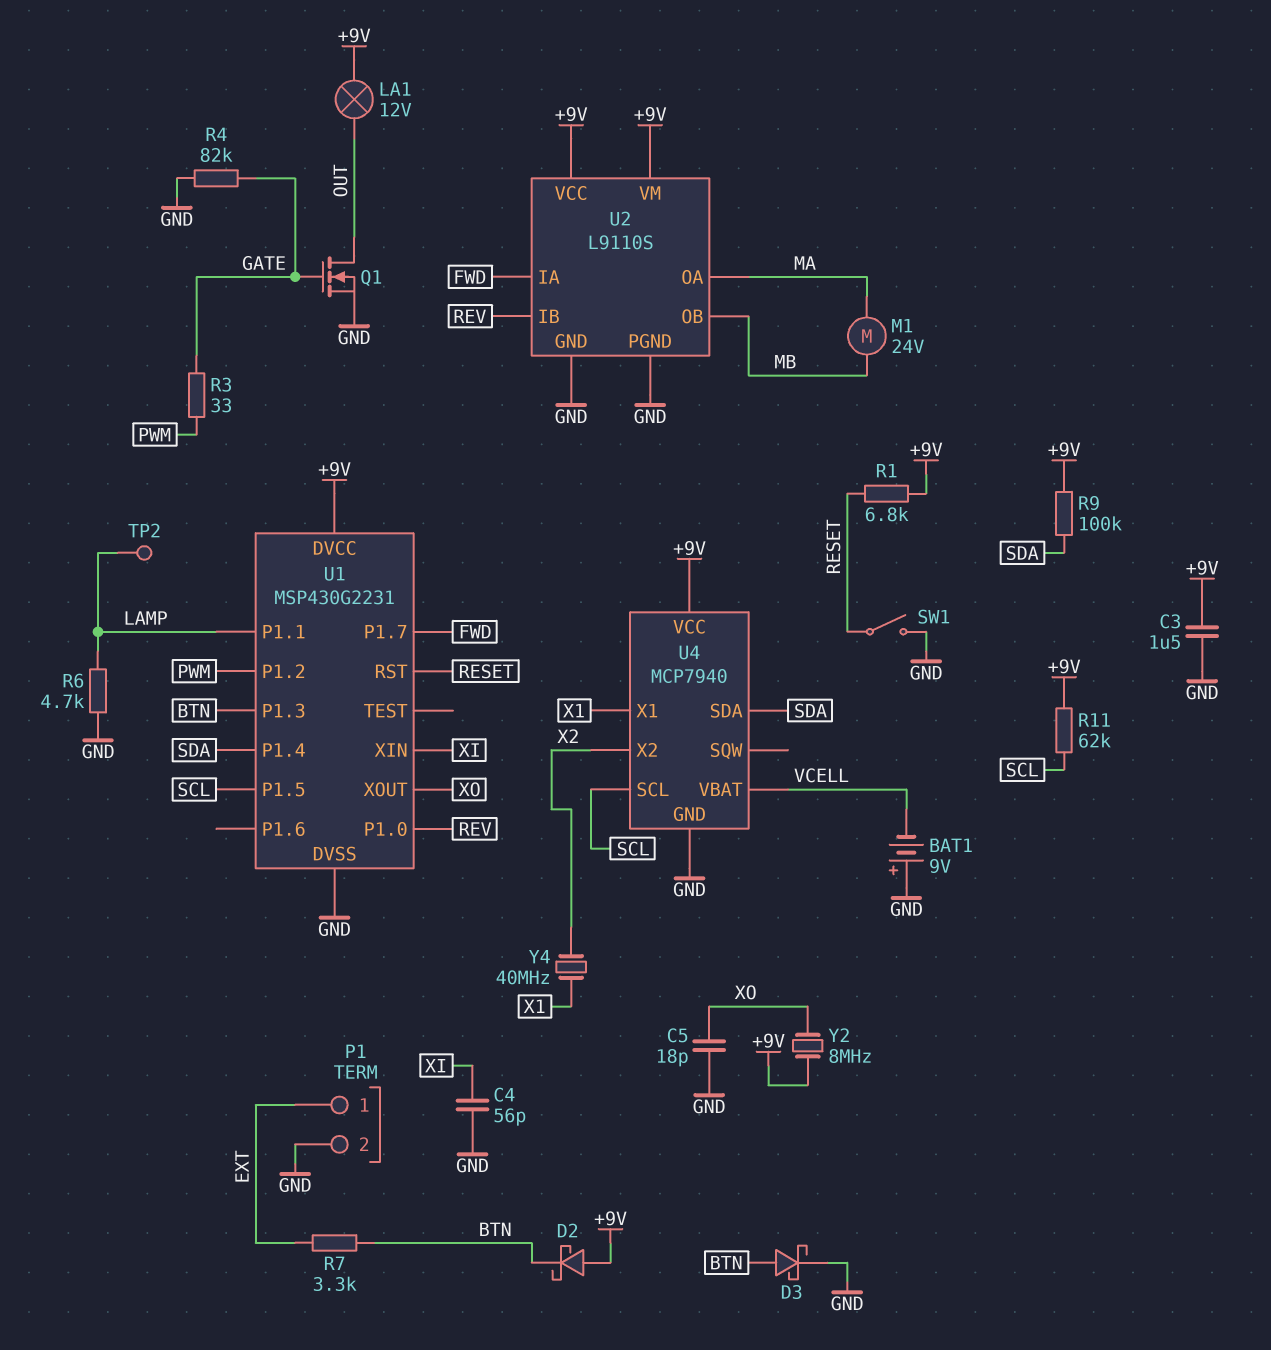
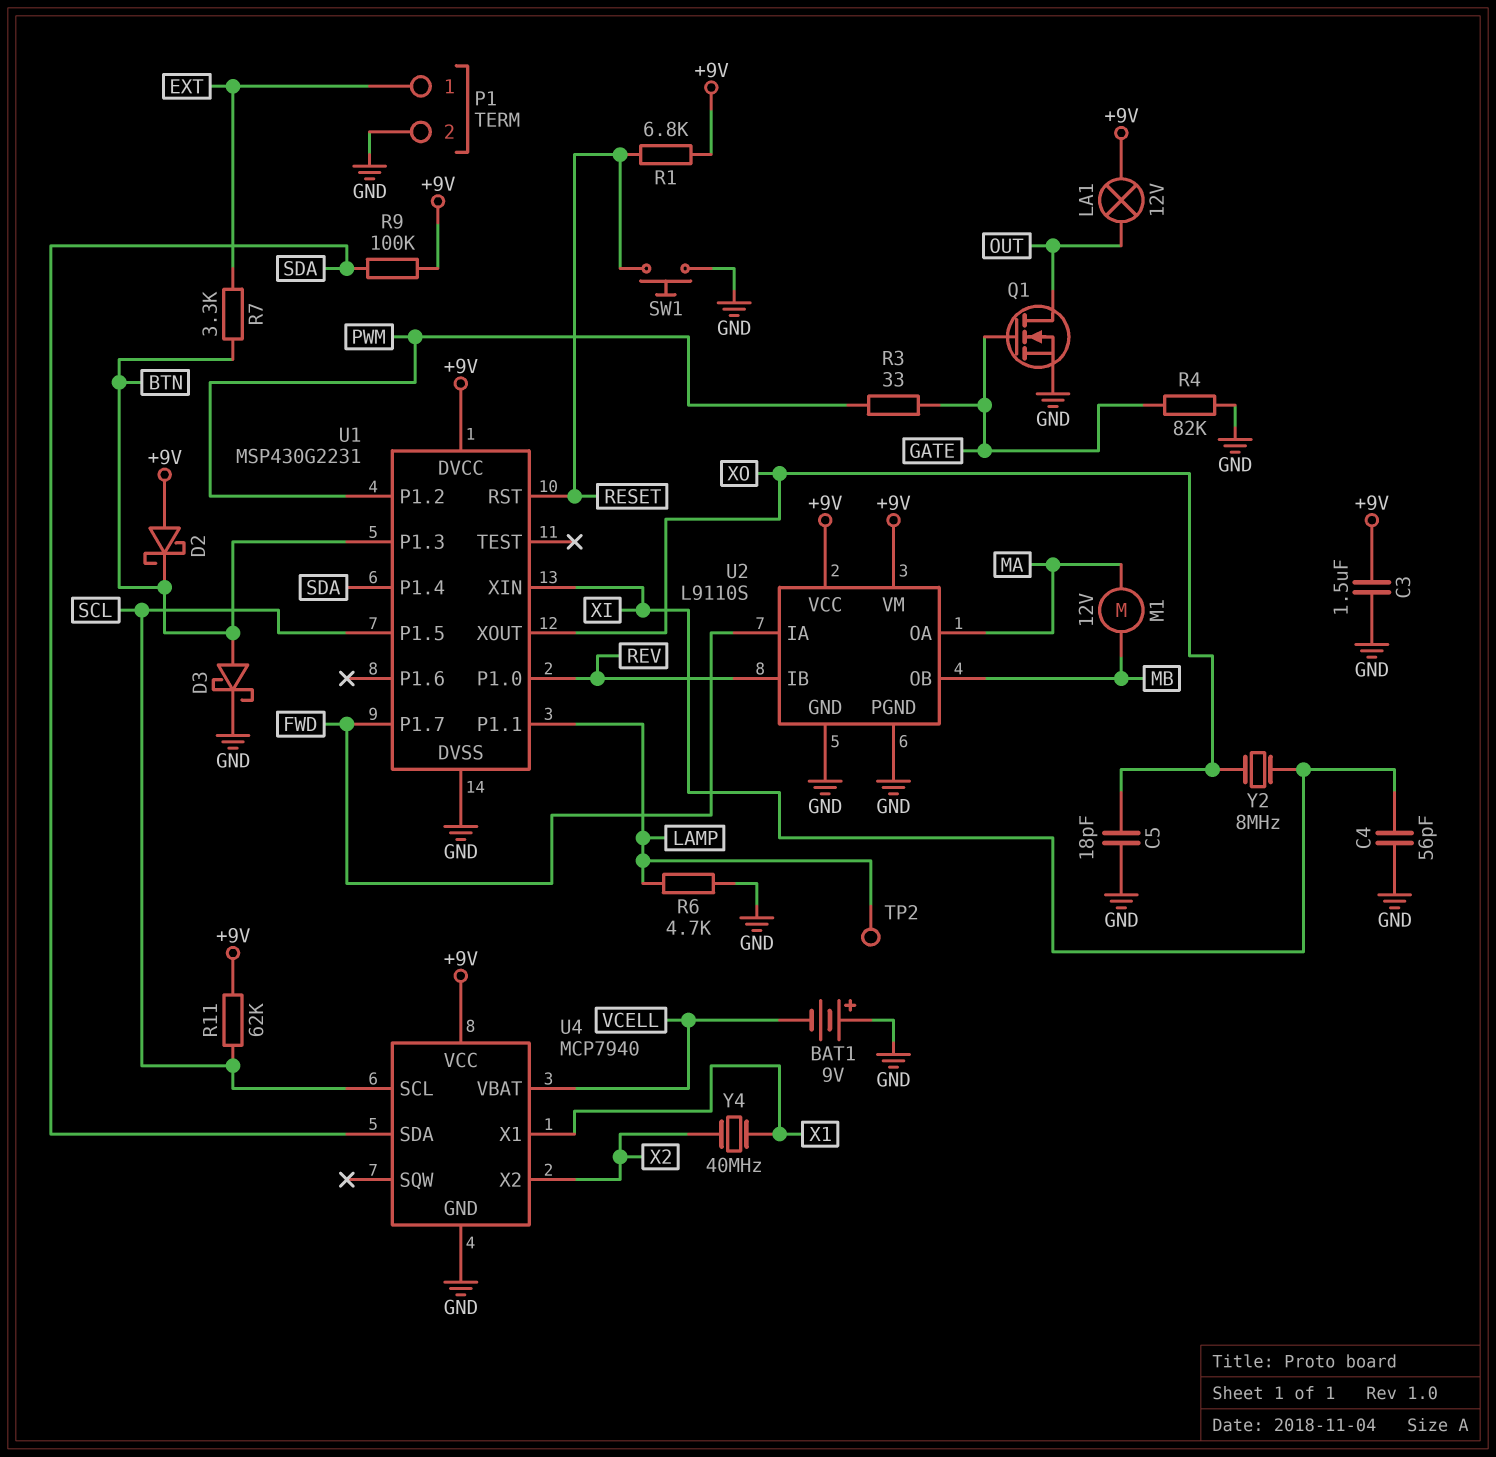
M1: motor 24V (MA, MB) -> motor 12V (MA, MB)
SW1: switch (GND, RESET) -> button (GND, RESET)
Y2: 8MHz (+9V, XO) -> 8MHz (XI, XO)

